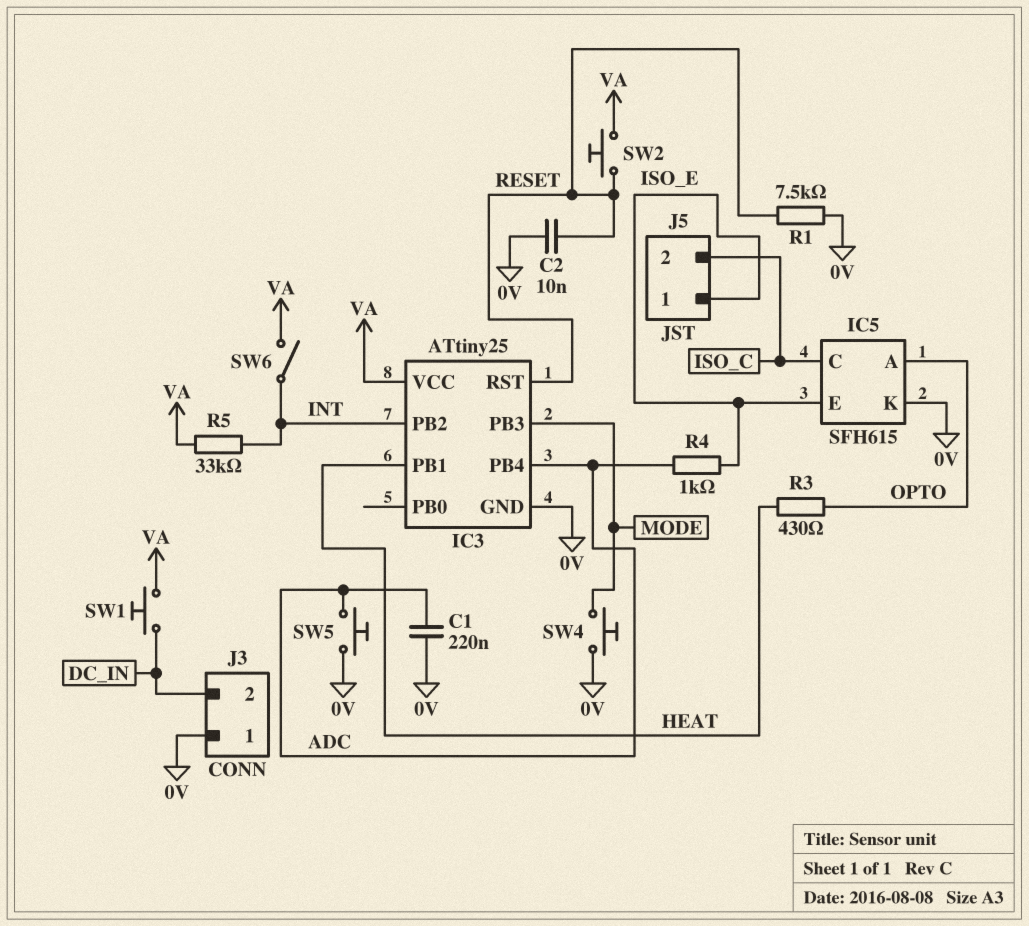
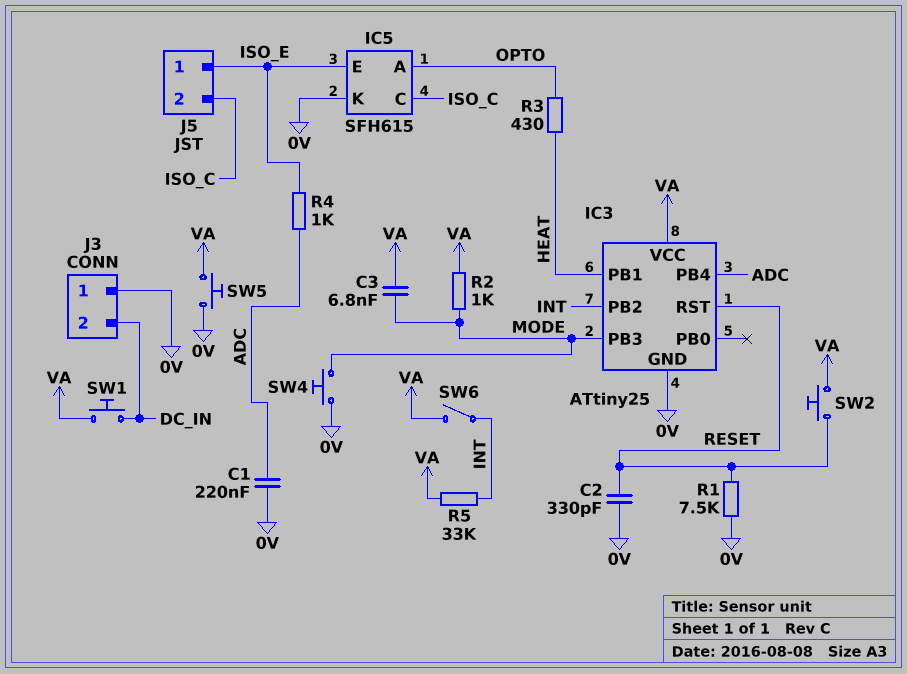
C2: 10nF (0V, RESET) -> 330pF (0V, RESET)
C3: none -> 6.8nF (MODE, VA)
R2: none -> 1k (MODE, VA)
SW5: button (0V, ADC) -> button (0V, VA)

